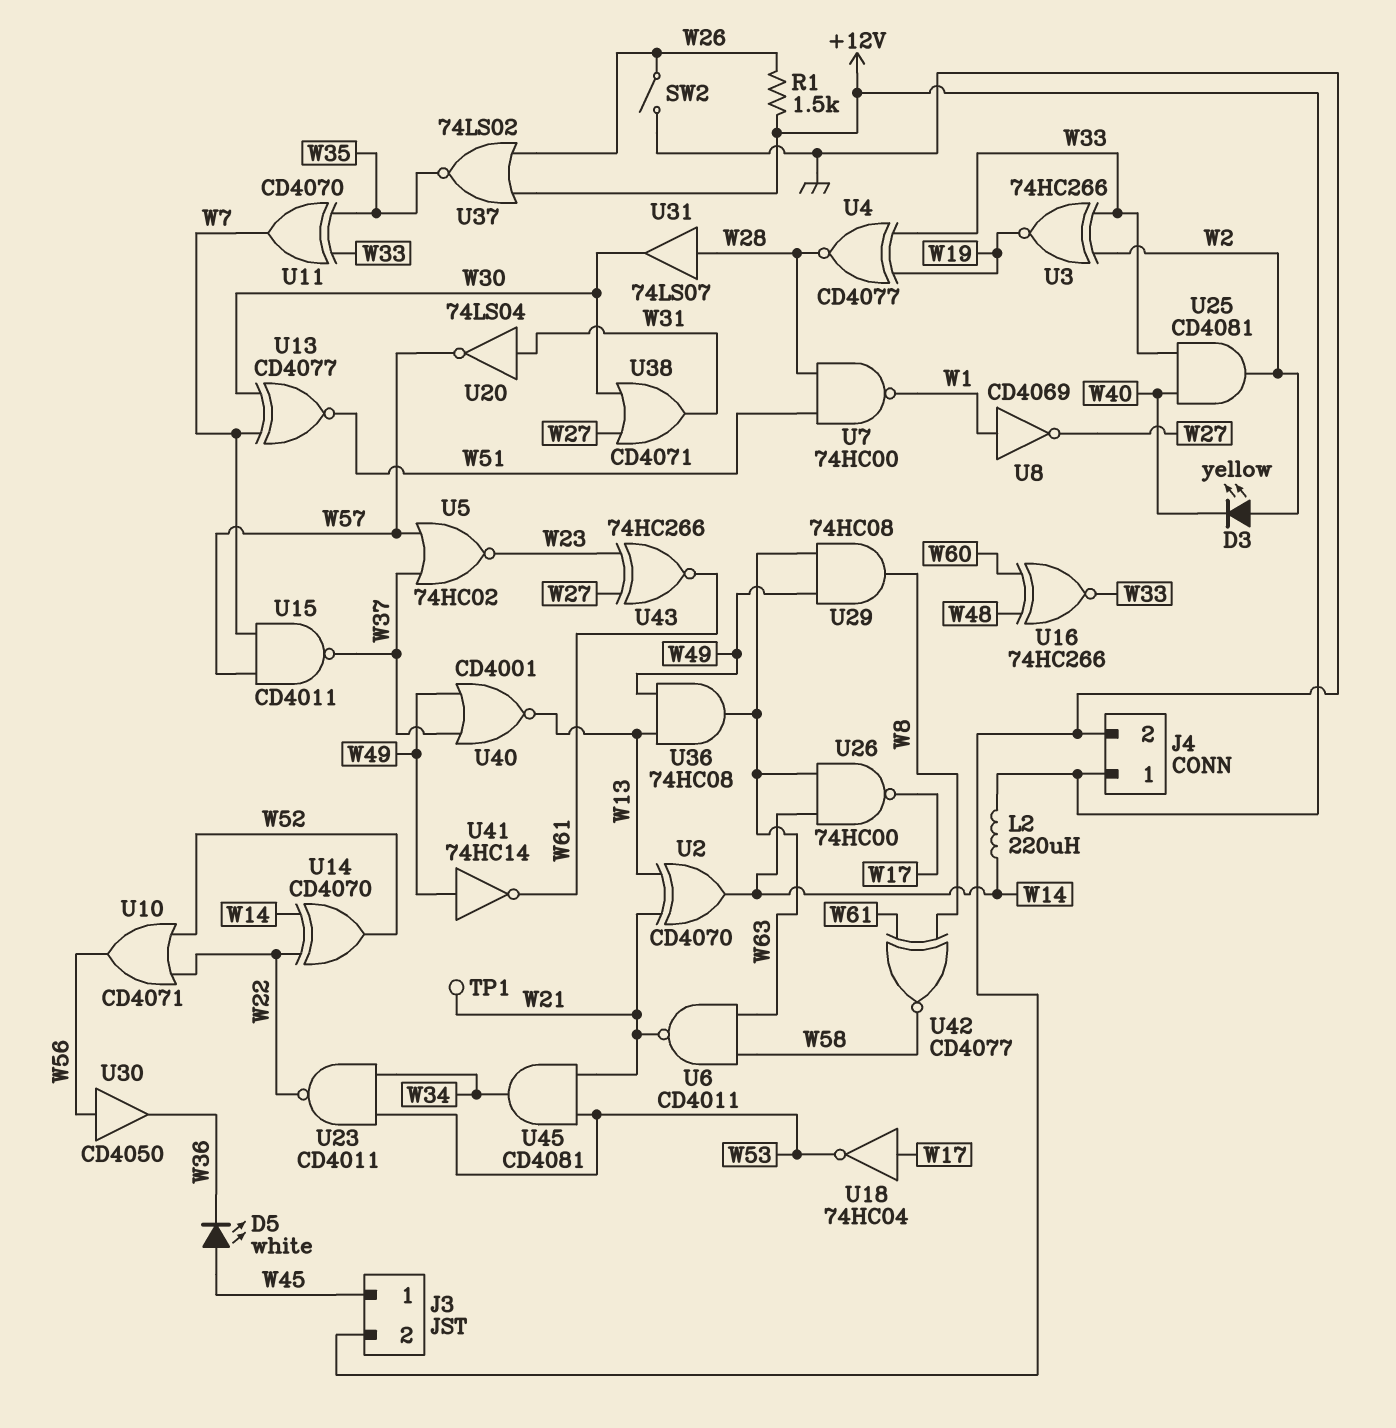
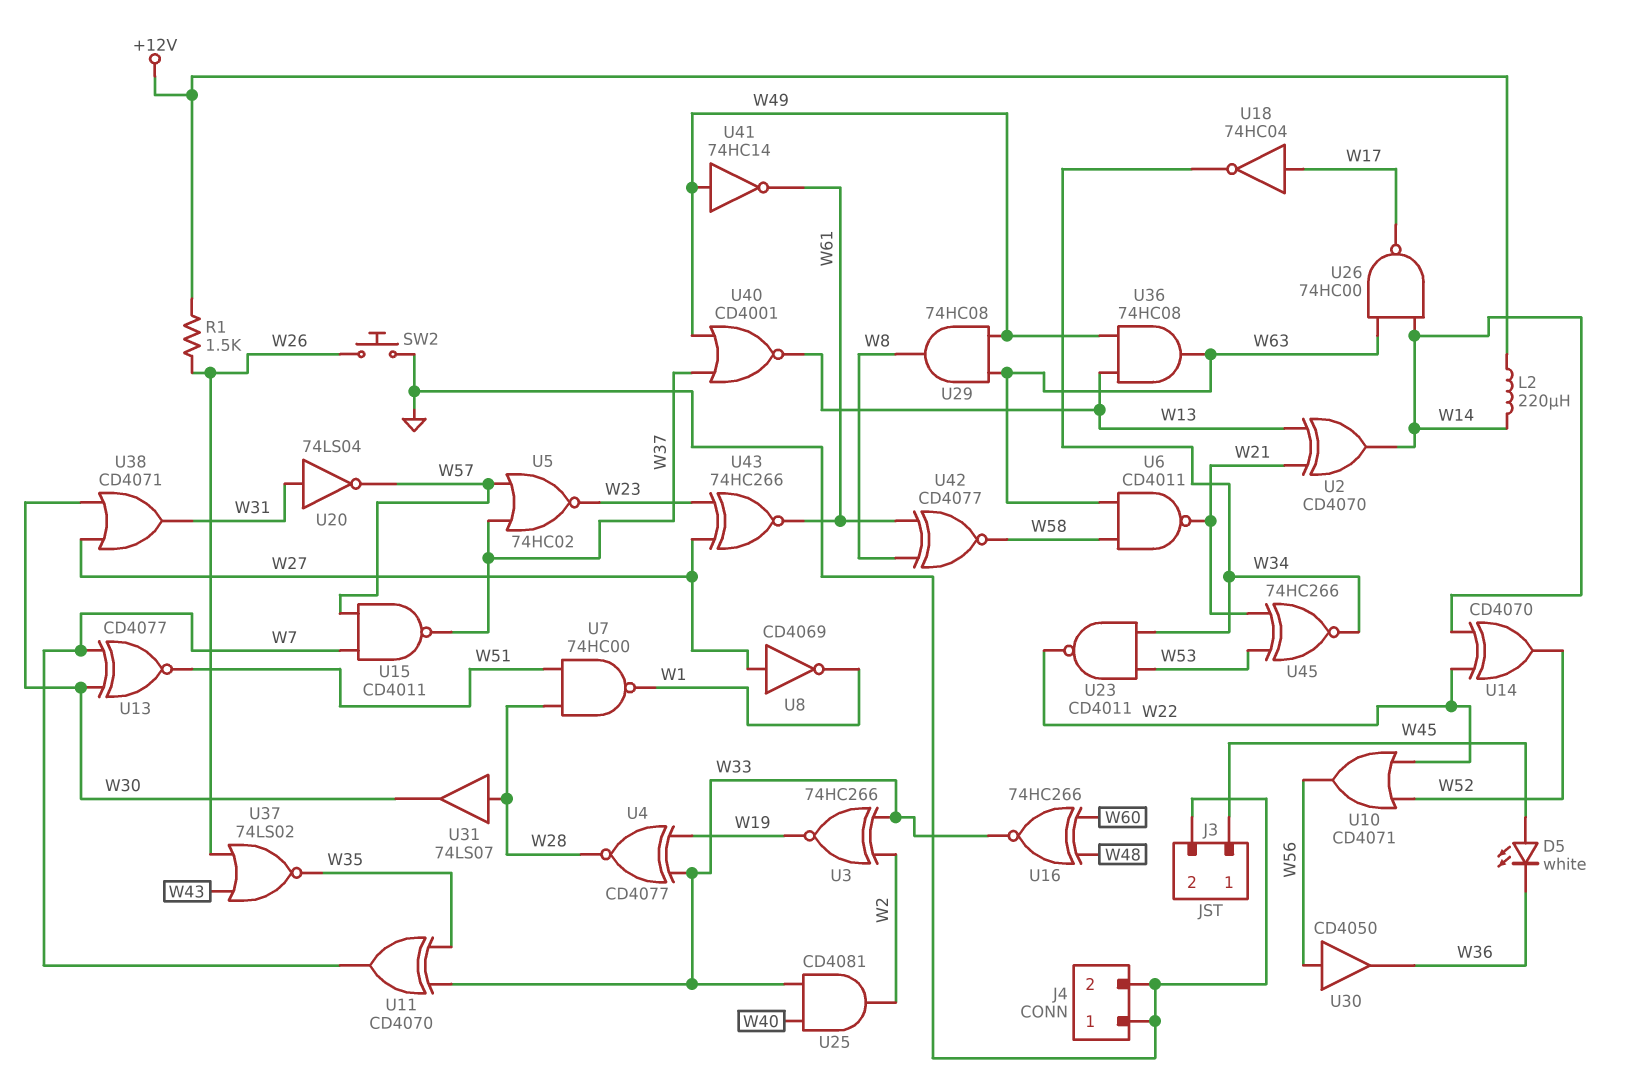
D3: LED yellow (A W2, K W40) -> none
J4 pin 1: +12V -> GND
SW2: switch (GND, W26) -> button (GND, W26)
TP1: test point (W21) -> none
U8: NOT CD4069 (in W1, out W27) -> NOT CD4069 (in W27, out W1)
U18: NOT 74HC04 (in W17, out W53) -> NOT 74HC04 (in W17, out W34)
U37: NOR 74LS02 (in +12V, in W26, out W35) -> NOR 74LS02 (in W26, in W43, out W35)
U45: AND CD4081 (in W21, in W53, out W34) -> XNOR 74HC266 (in W21, in W53, out W34)

